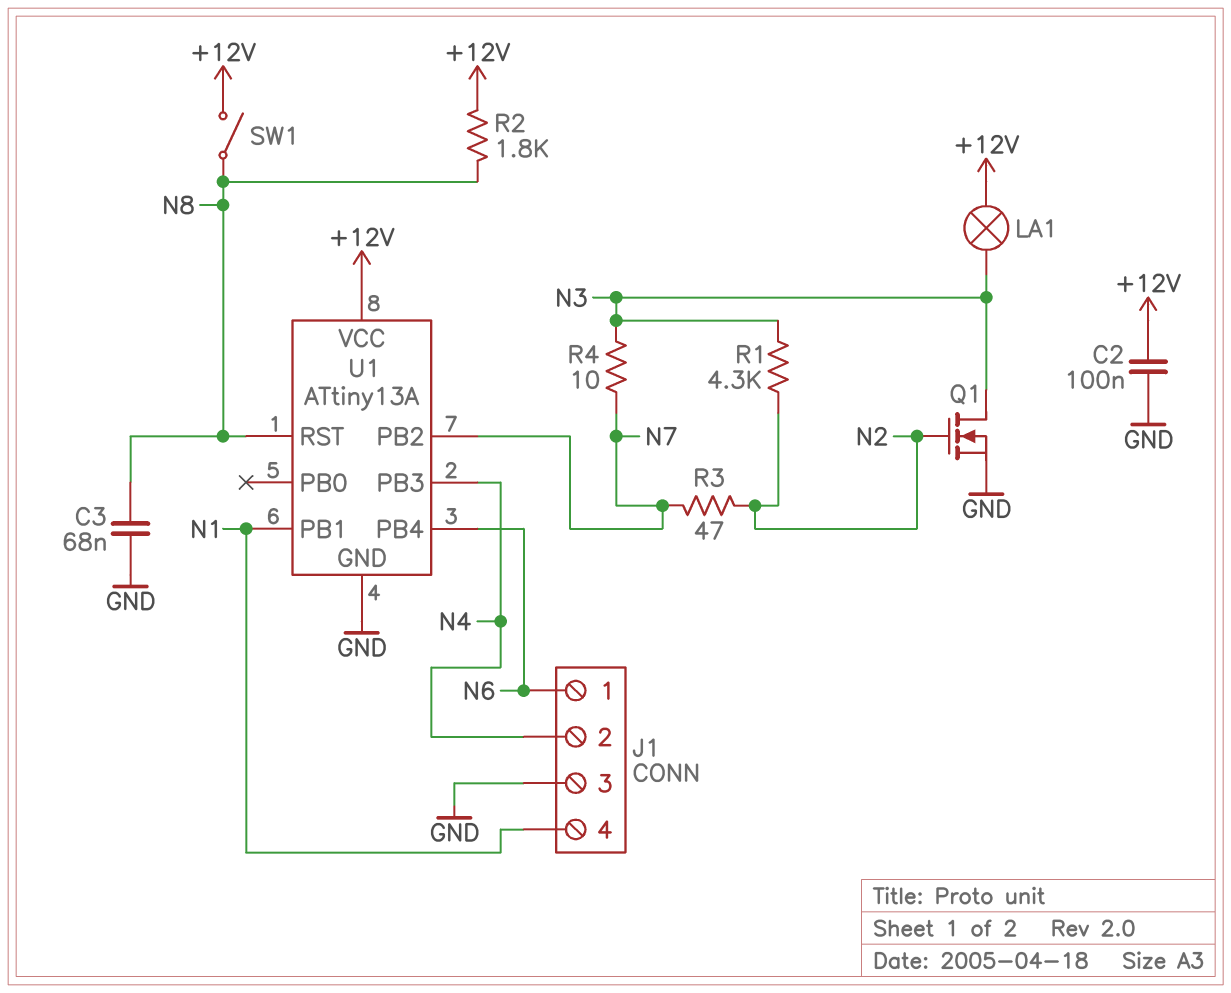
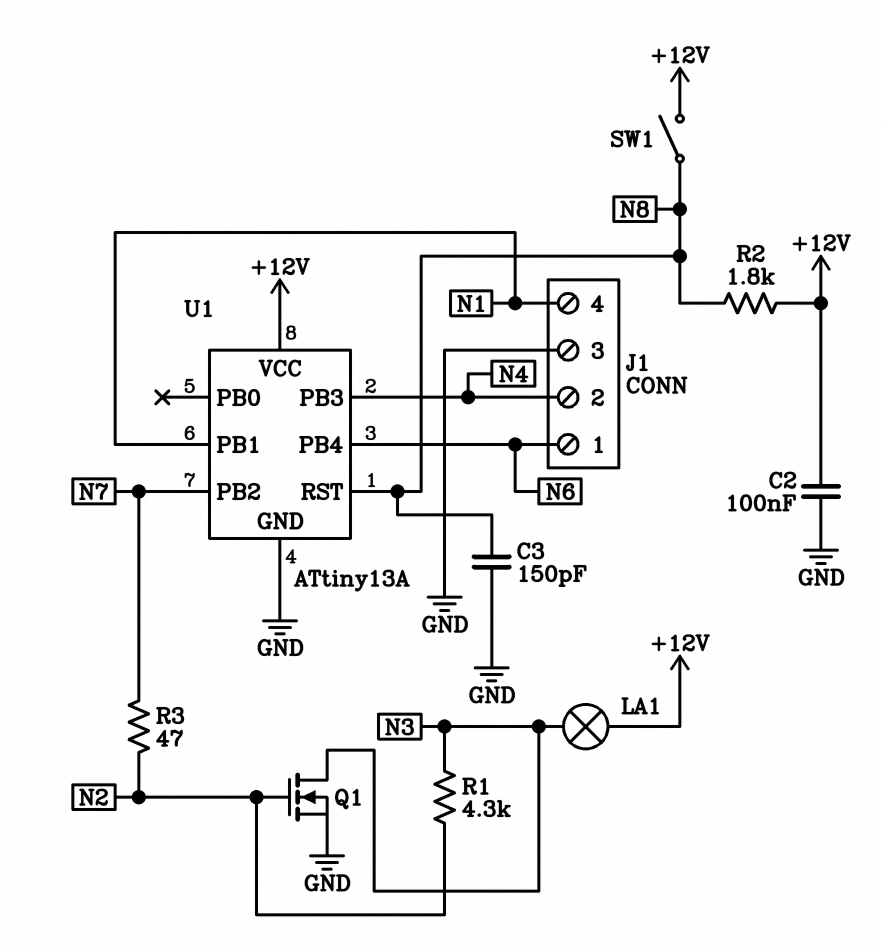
C3: 68nF (GND, N8) -> 150pF (GND, N8)
R4: 10 (N3, N7) -> none

